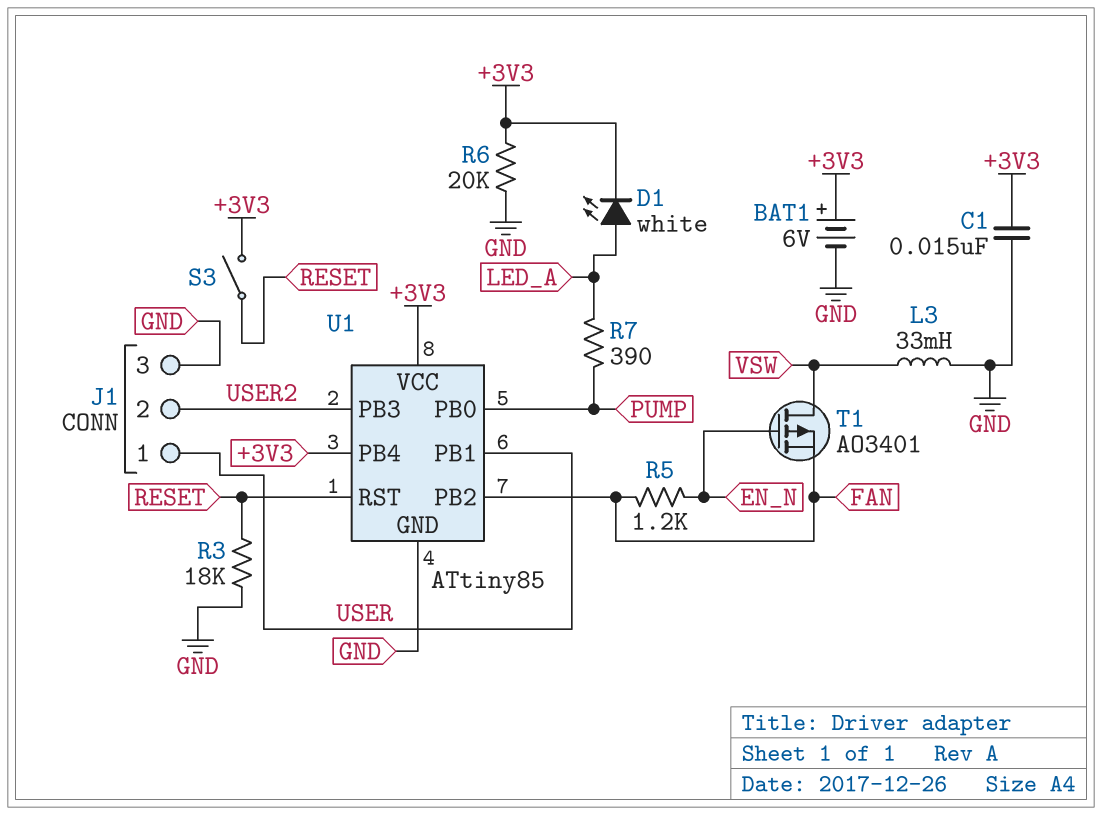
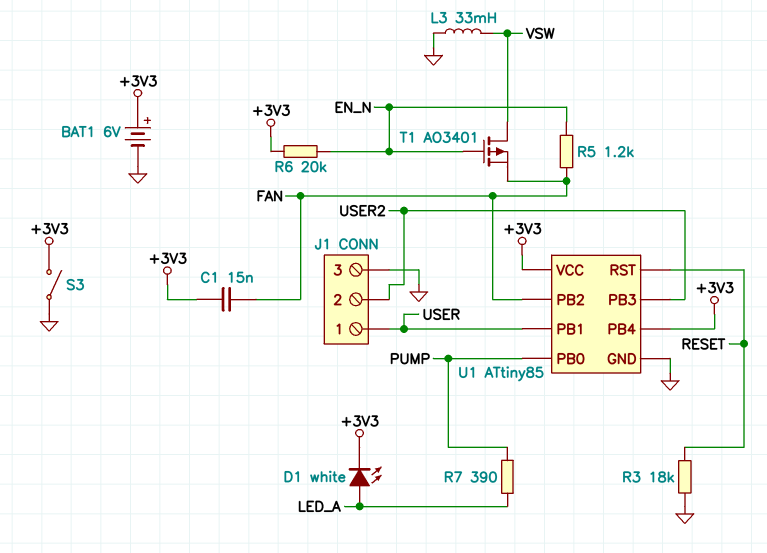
C1: 15nF (+3V3, GND) -> 15nF (+3V3, FAN)
R6: 20k (+3V3, GND) -> 20k (+3V3, EN_N)
S3: switch (+3V3, RESET) -> switch (+3V3, GND)

